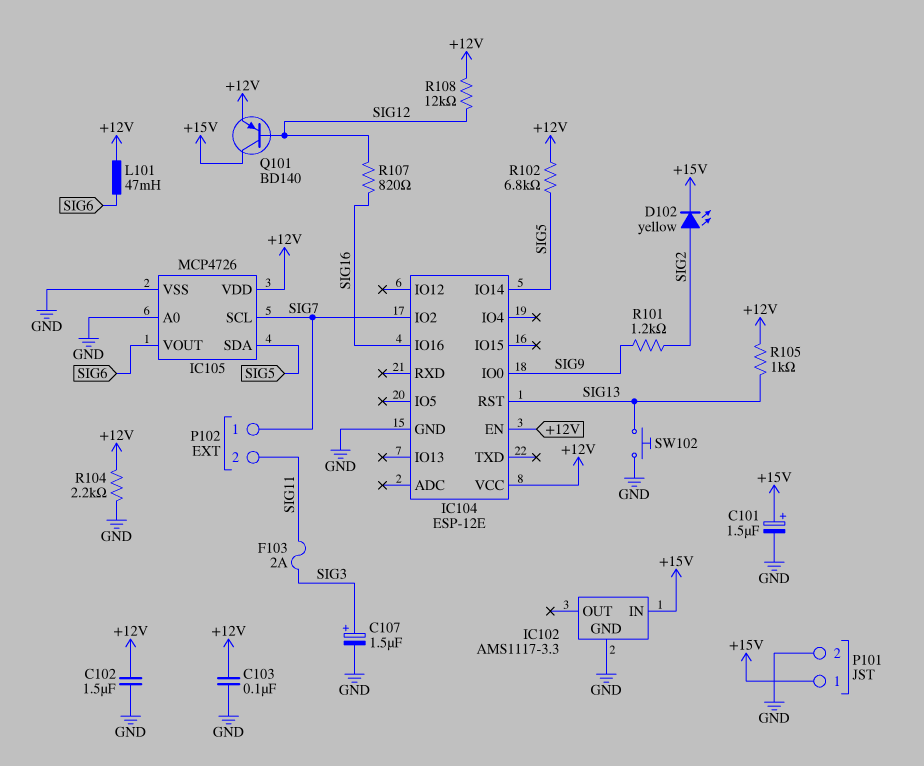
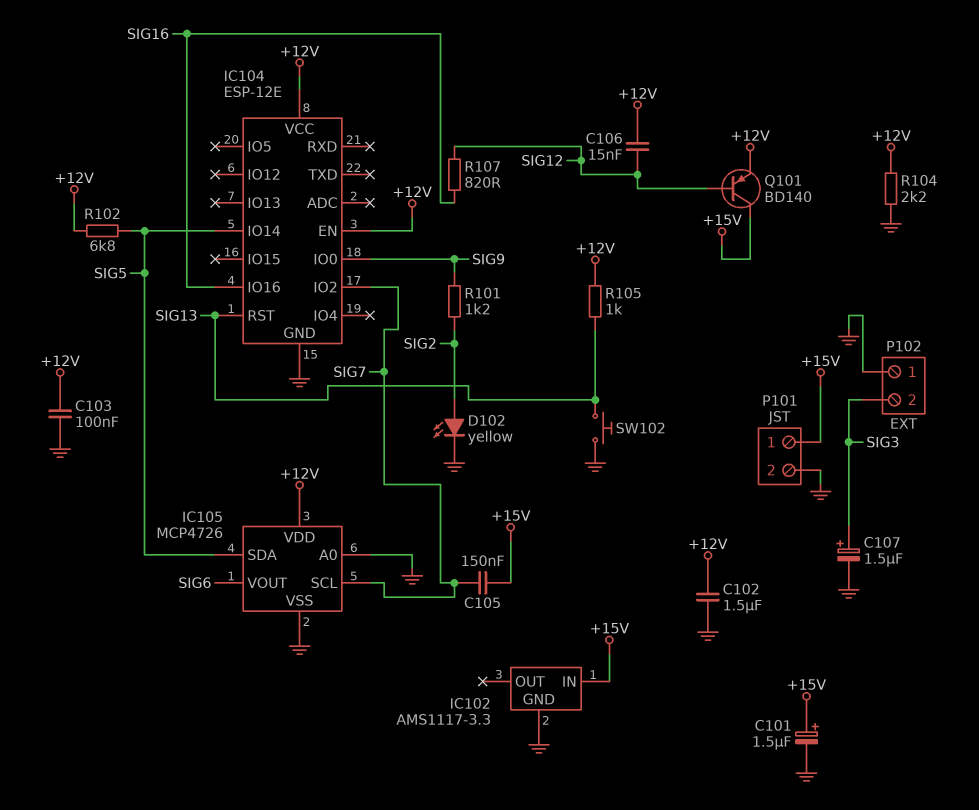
C105: none -> 150nF (+15V, SIG7)
C106: none -> 15nF (+12V, SIG12)
D102: LED yellow (A SIG2, K +15V) -> LED yellow (A SIG2, K GND)
F103: 2A (SIG3, SIG11) -> none
L101: 47mH (+12V, SIG6) -> none
P102 pin 1: SIG7 -> GND
P102 pin 2: SIG11 -> SIG3
R108: 12k (+12V, SIG12) -> none

